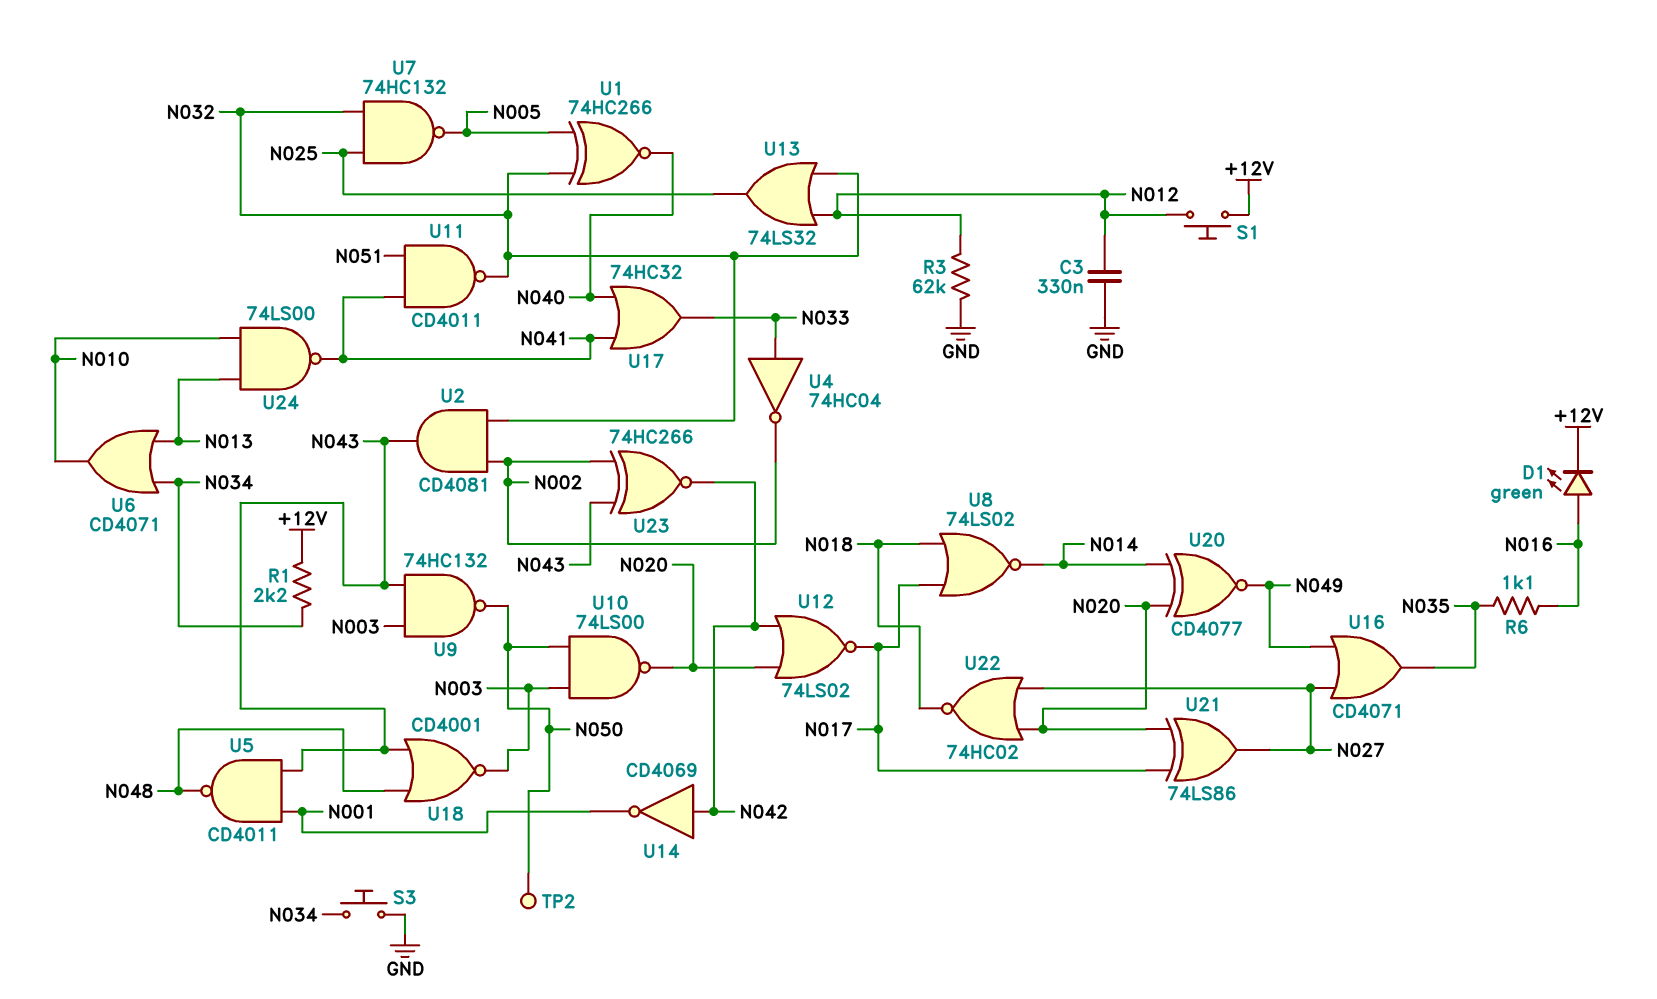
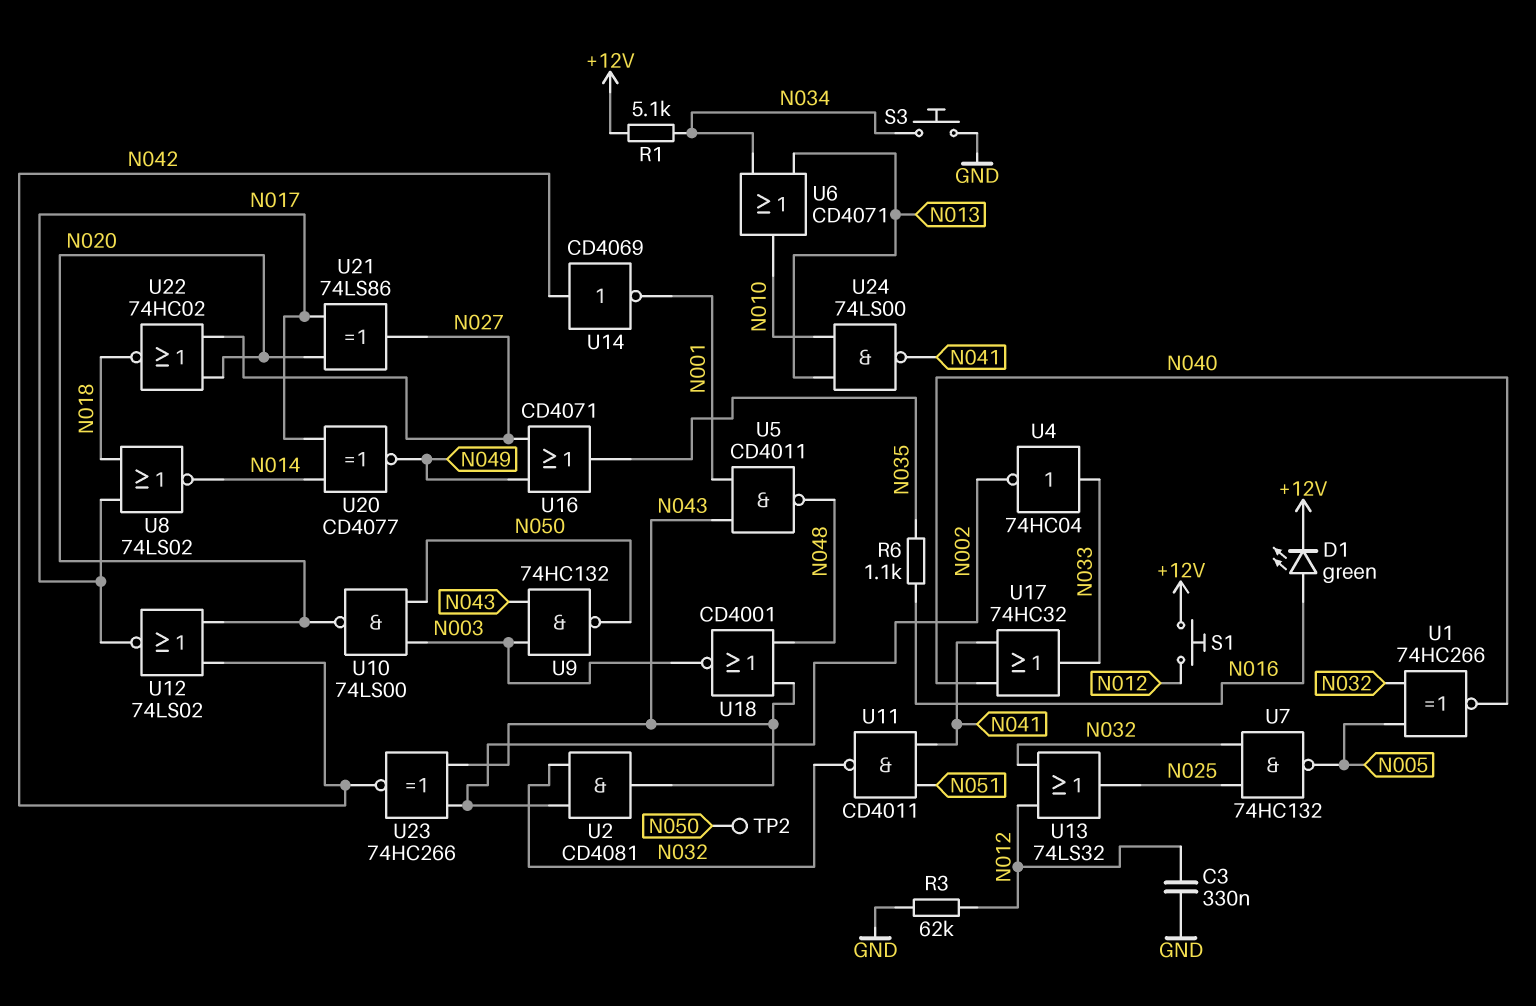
R1: 2.2k (+12V, N034) -> 5.1k (+12V, N034)
U20: XNOR CD4077 (in N014, in N020, out N049) -> XNOR CD4077 (in N014, in N017, out N049)

